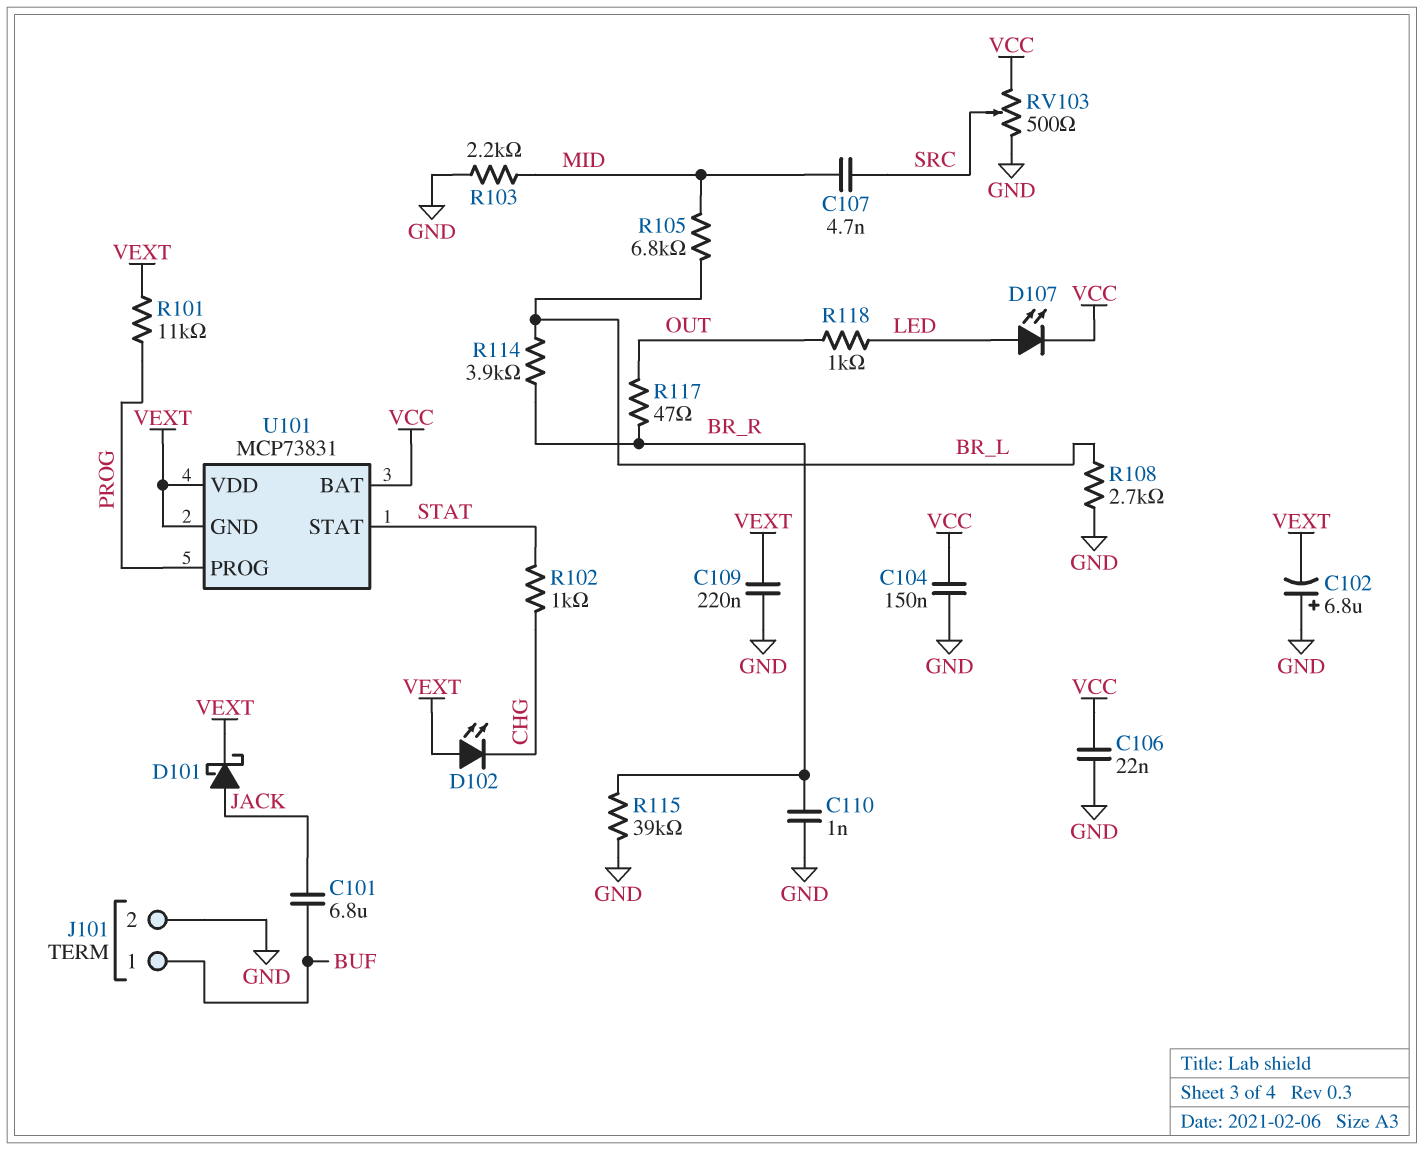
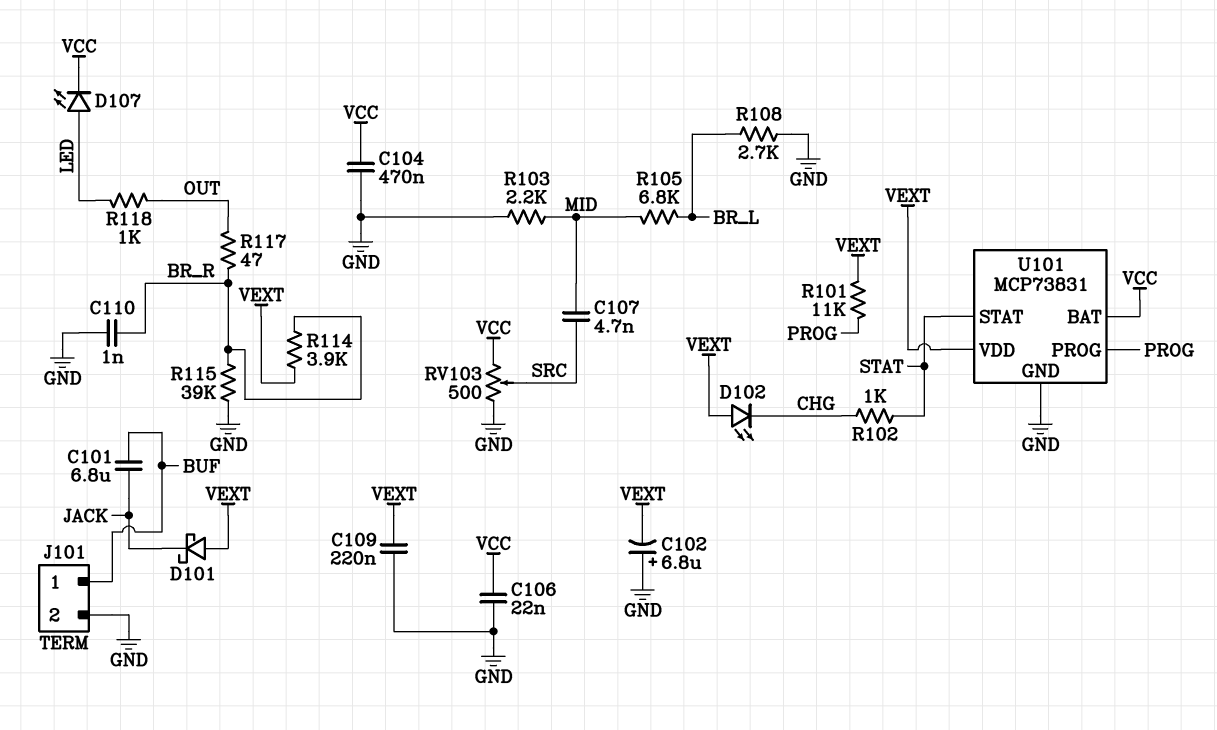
C104: 150nF (GND, VCC) -> 470nF (GND, VCC)
D101: schottky (A JACK, K VEXT) -> schottky (A VEXT, K JACK)
R114: 3.9k (BR_L, BR_R) -> 3.9k (BR_R, VEXT)
U101 pin GND: VEXT -> GND

